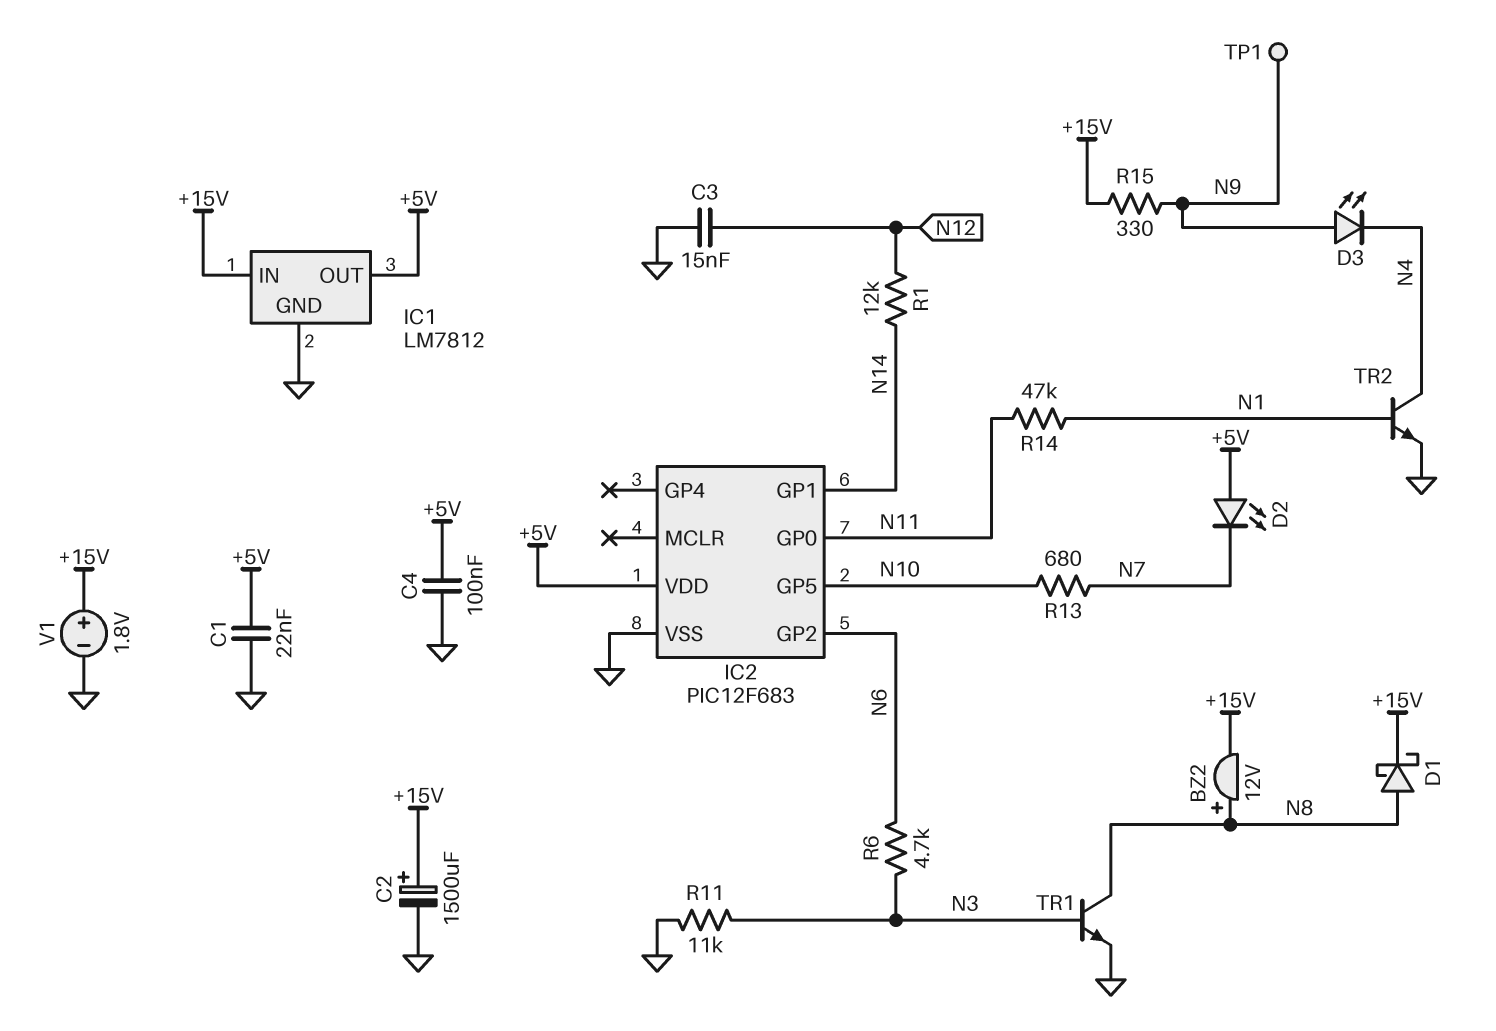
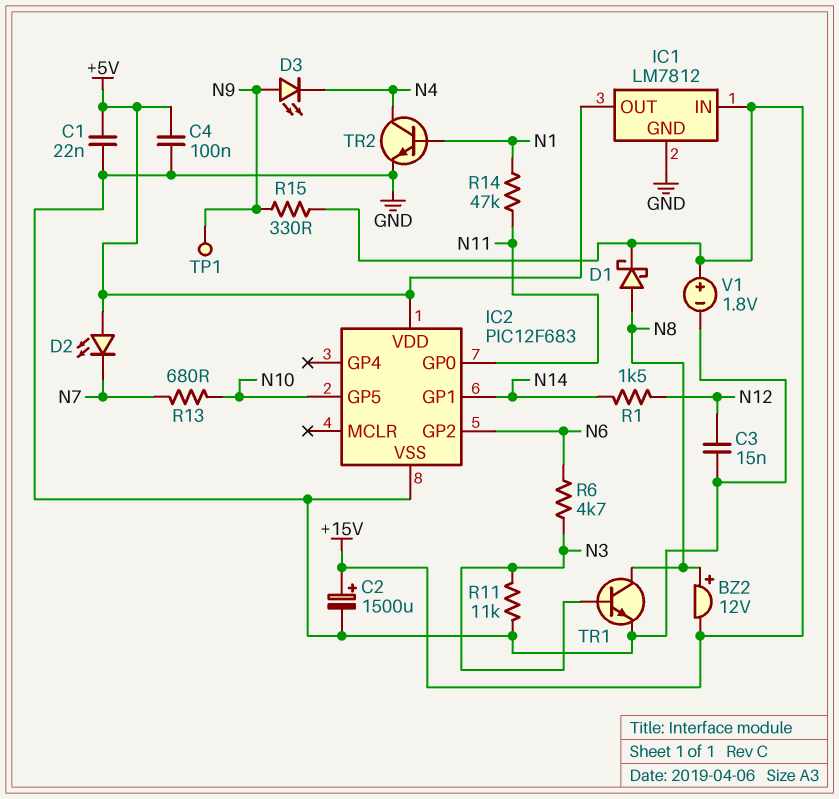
R1: 12k (N12, N14) -> 1.5k (N12, N14)

